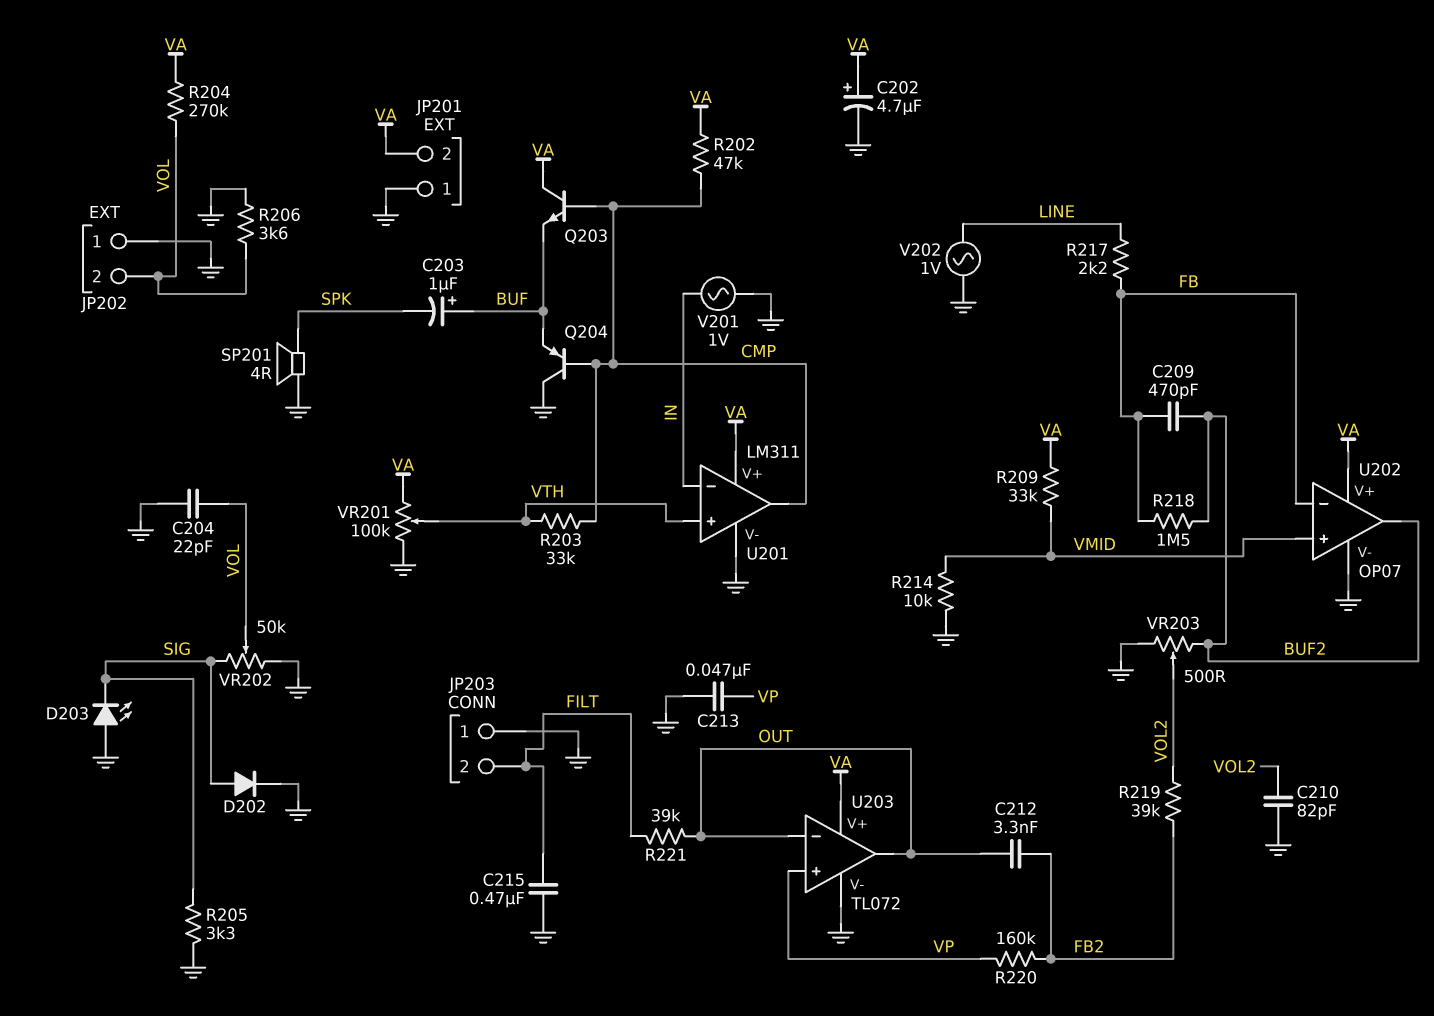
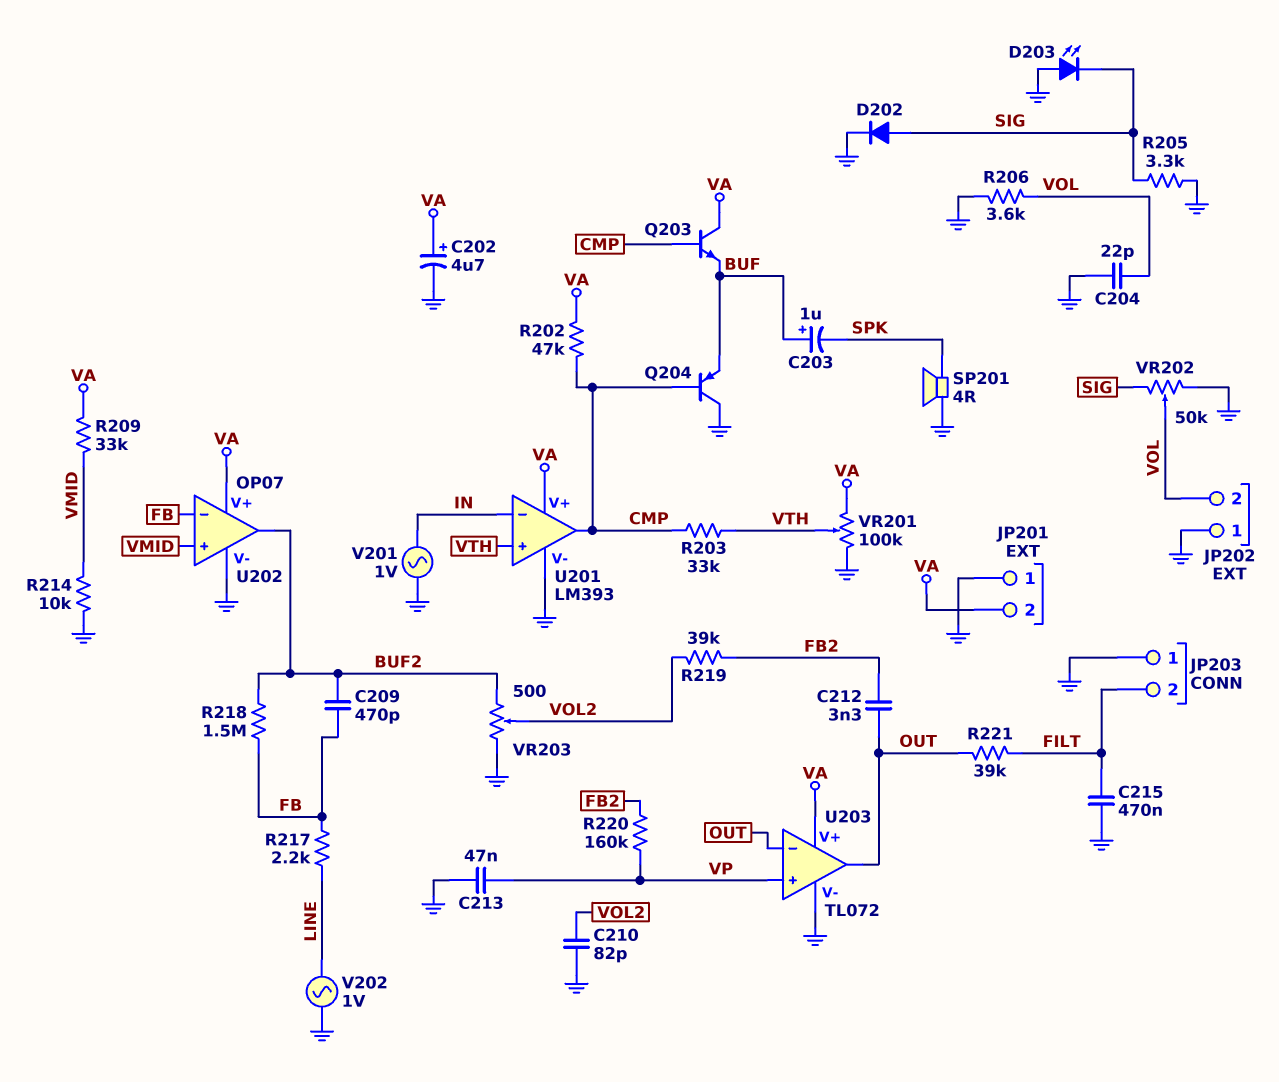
R204: 270k (VA, VOL) -> none
U201: LM311 -> LM393

